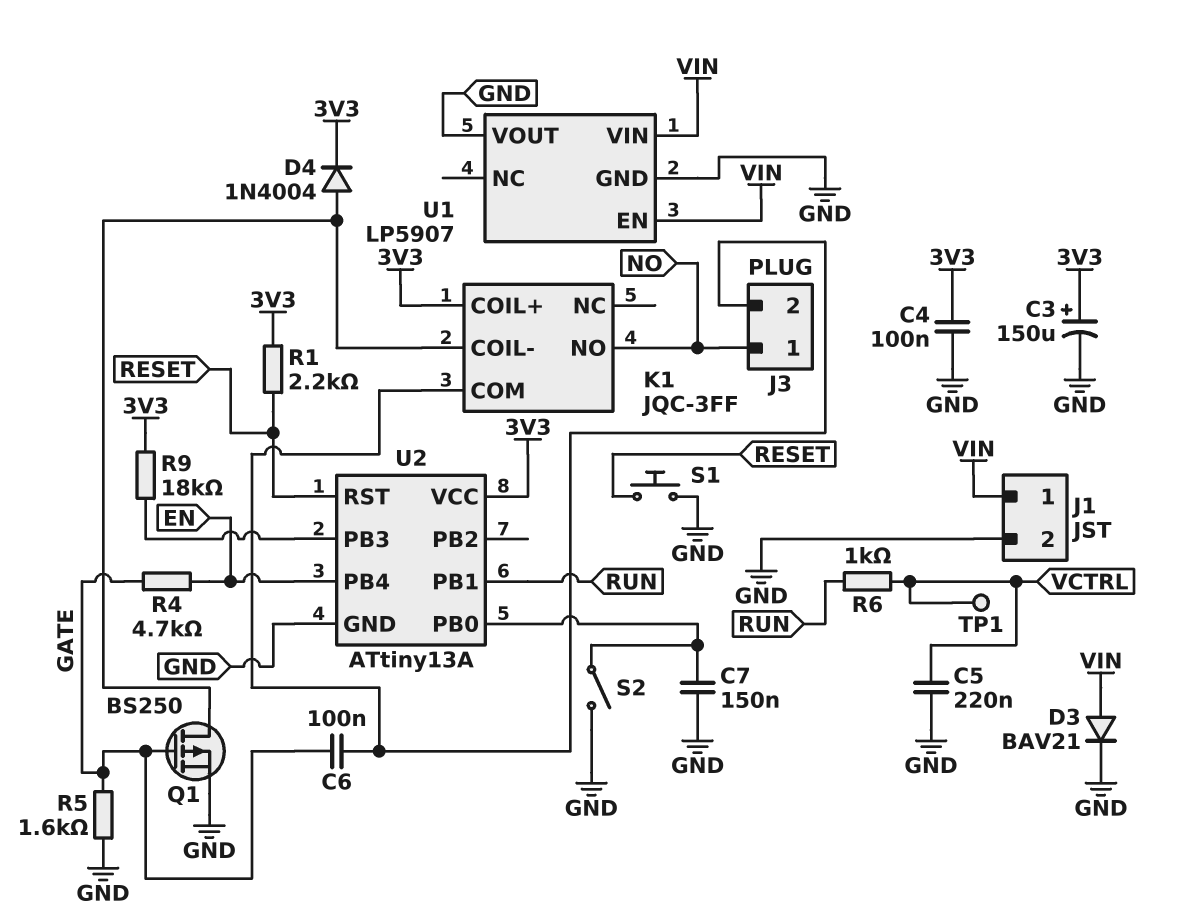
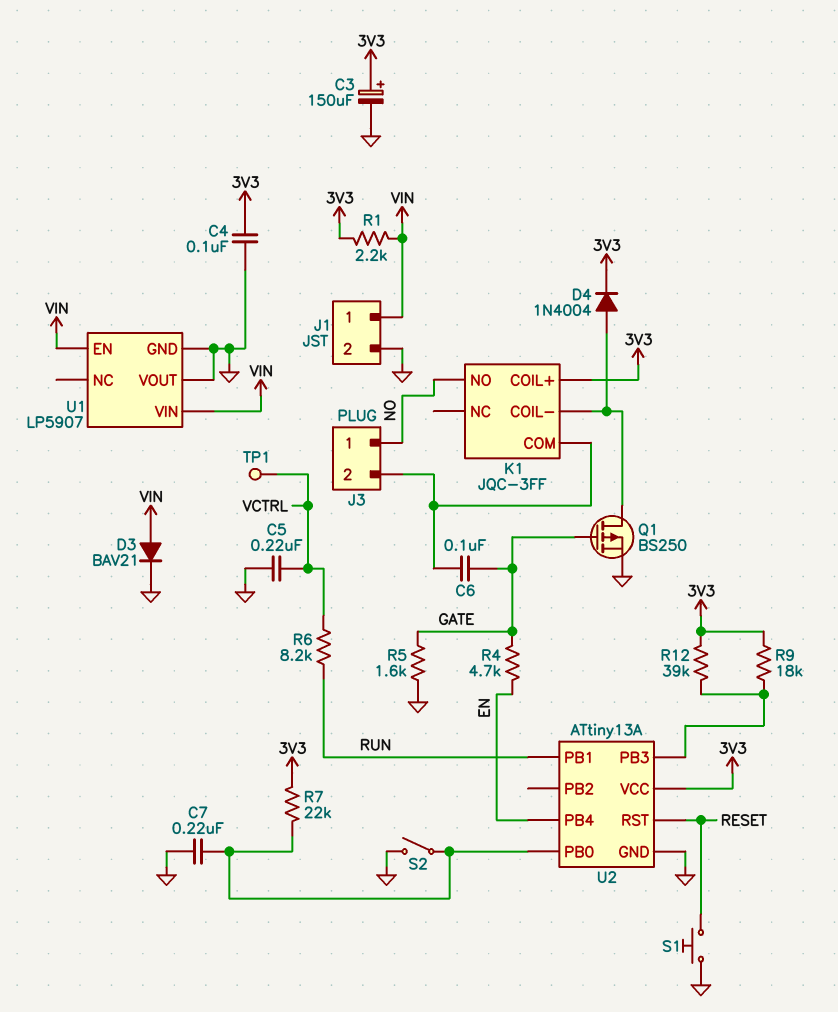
C7: 150nF (GND, U2/PB0) -> 220nF (GND, U2/PB0)
R1: 2.2k (3V3, RESET) -> 2.2k (3V3, VIN)
R6: 1k (RUN, VCTRL) -> 8.2k (RUN, VCTRL)
R7: none -> 22k (3V3, U2/PB0)
R12: none -> 39k (3V3, U2/PB3)

